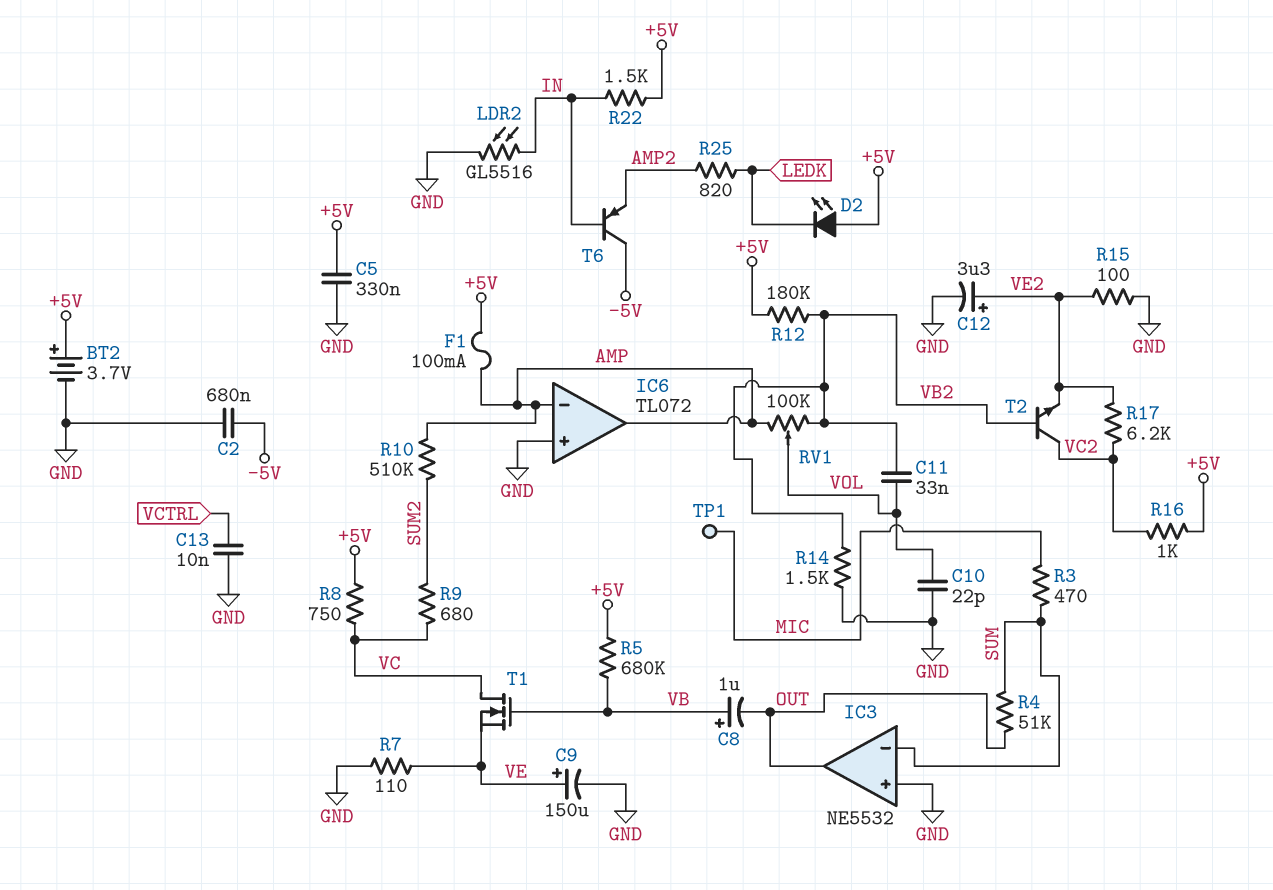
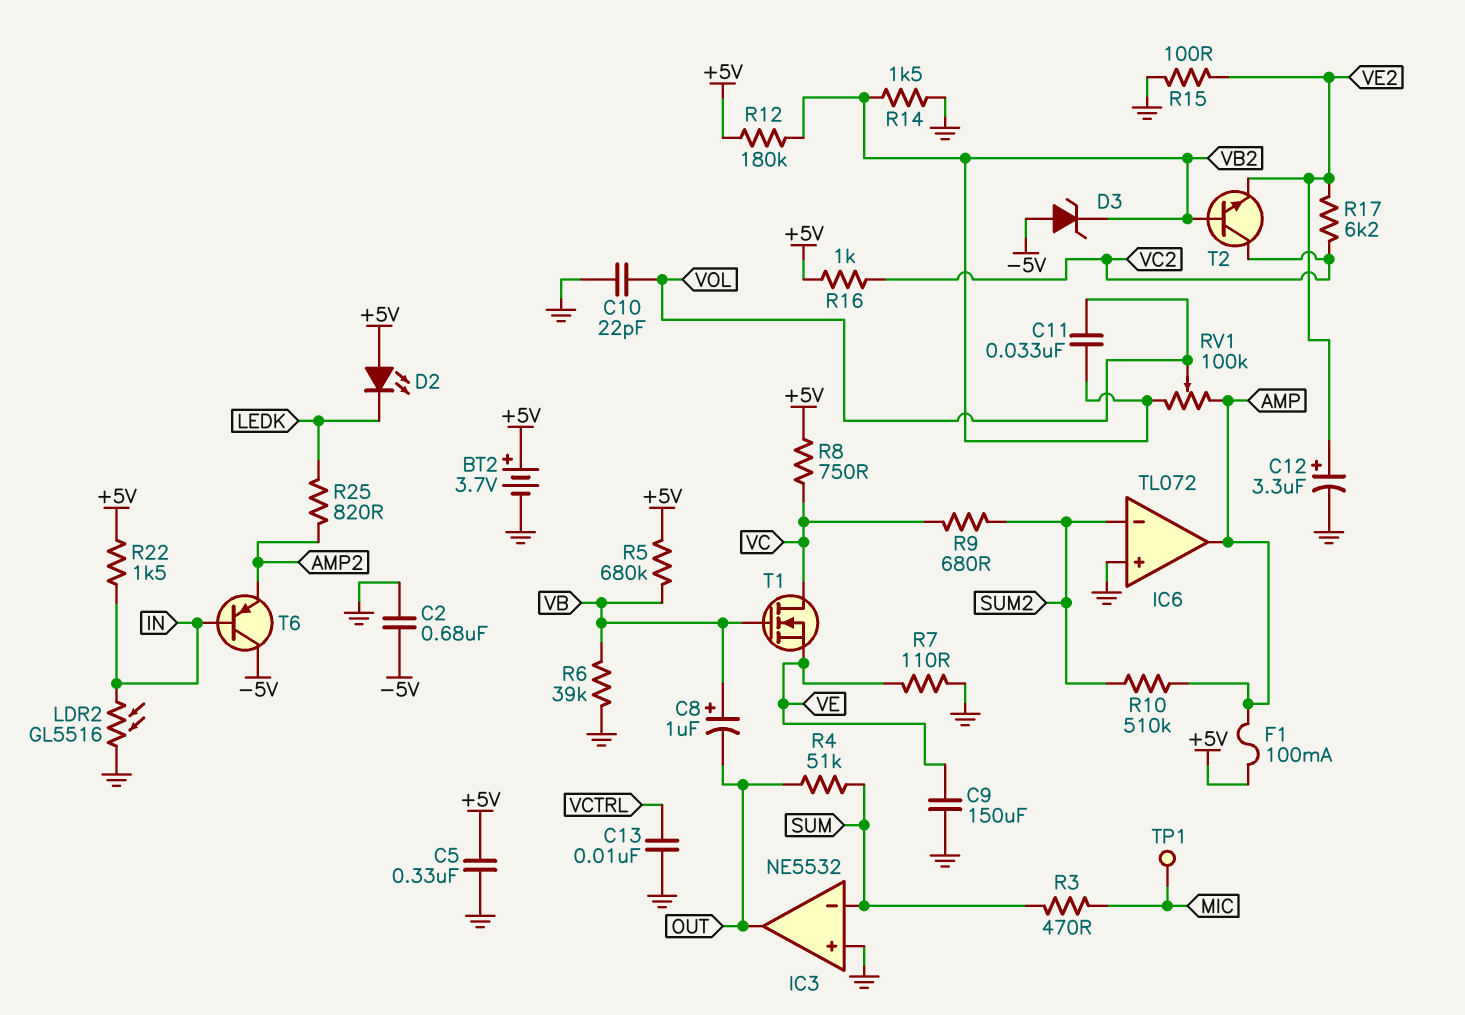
C9: 150uF (plus VE, minus GND) -> 150uF (GND, VE)
D3: none -> zener (A -5V, K VB2)
IC6 pin in-: AMP -> SUM2
R6: none -> 39k (GND, VB)

